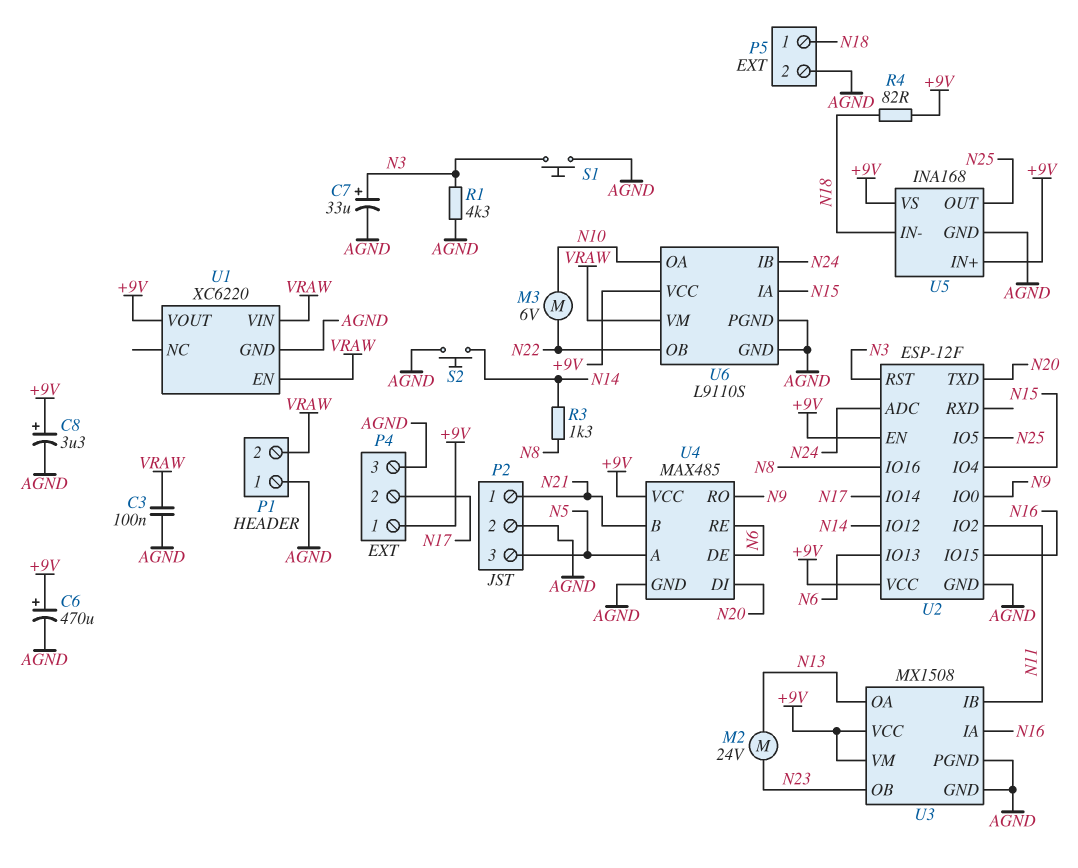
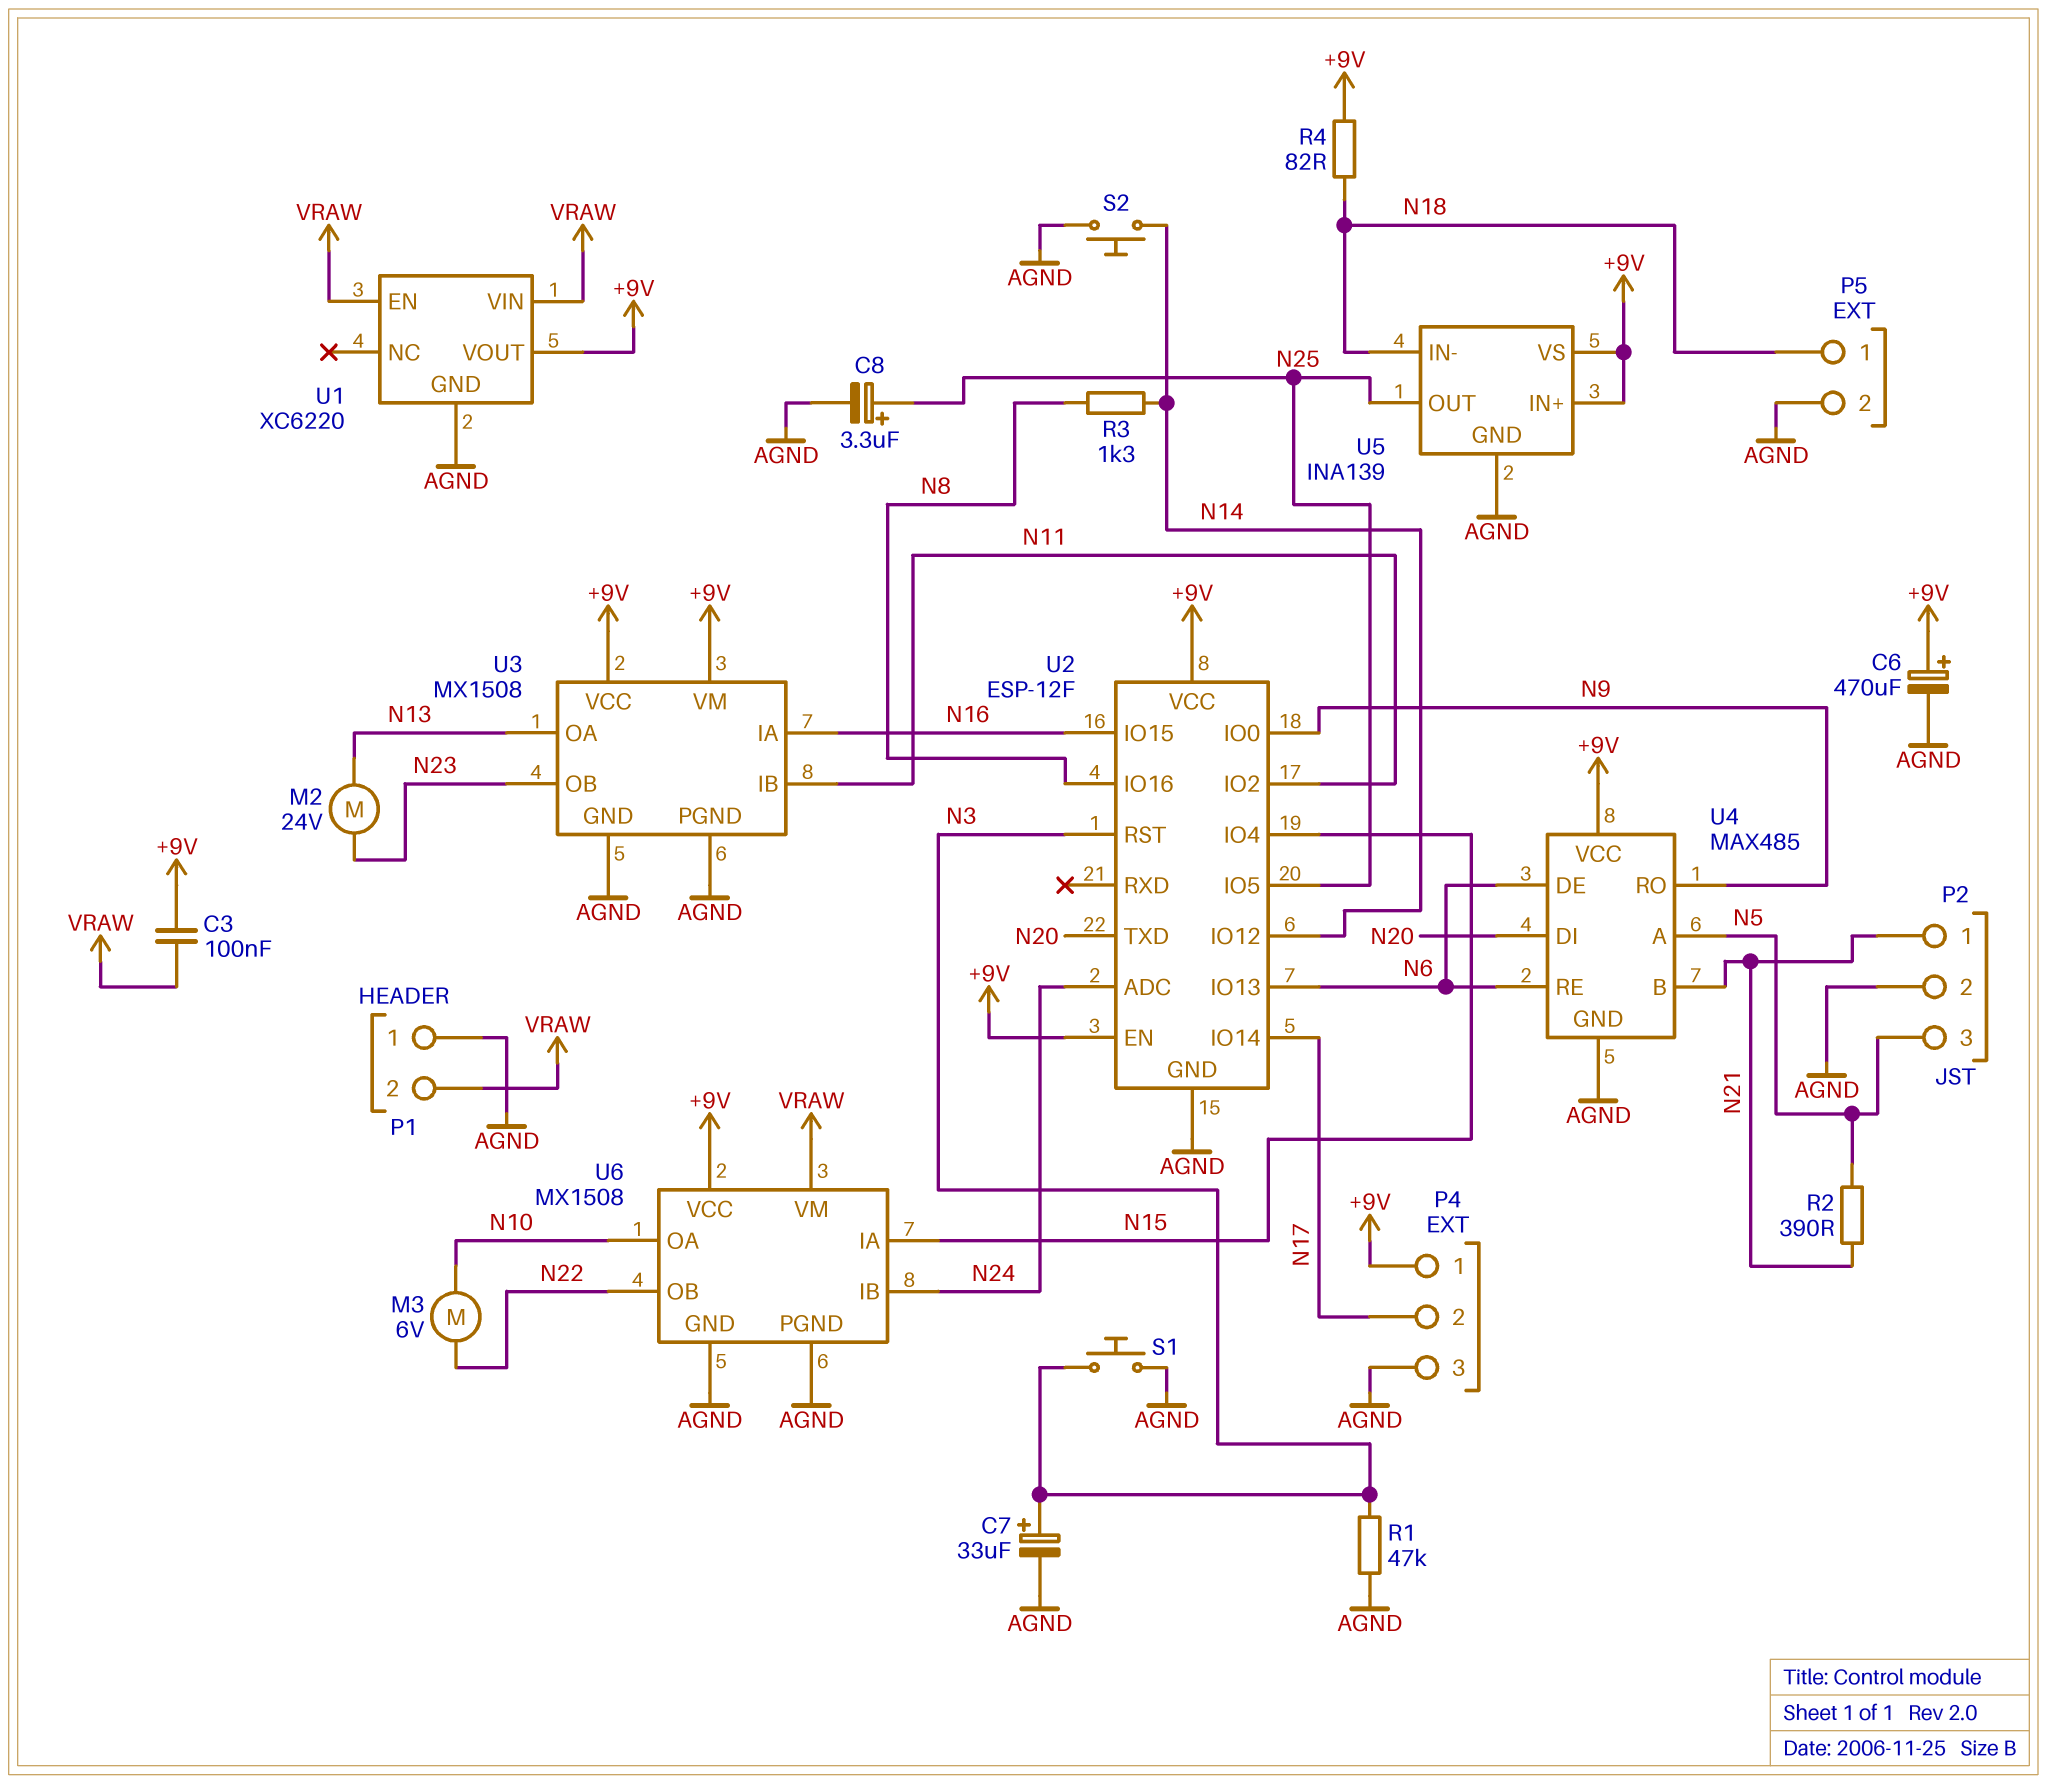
C3: 100nF (AGND, VRAW) -> 100nF (+9V, VRAW)
C8: 3.3uF (plus +9V, minus AGND) -> 3.3uF (plus N25, minus AGND)
R1: 4.3k (AGND, N3) -> 47k (AGND, N3)
R2: none -> 390 (N5, N21)
U5: INA168 -> INA139
U6: L9110S -> MX1508

